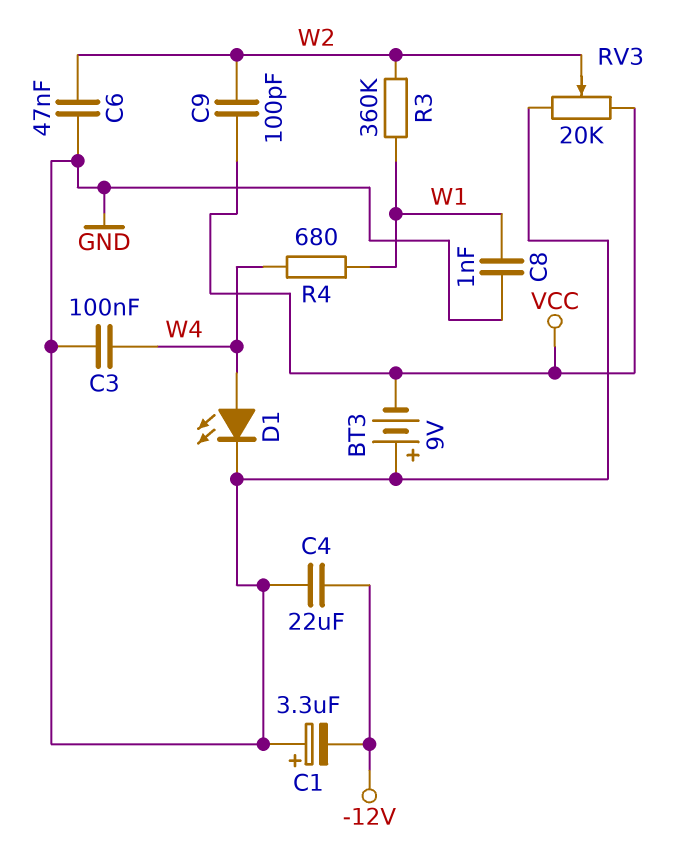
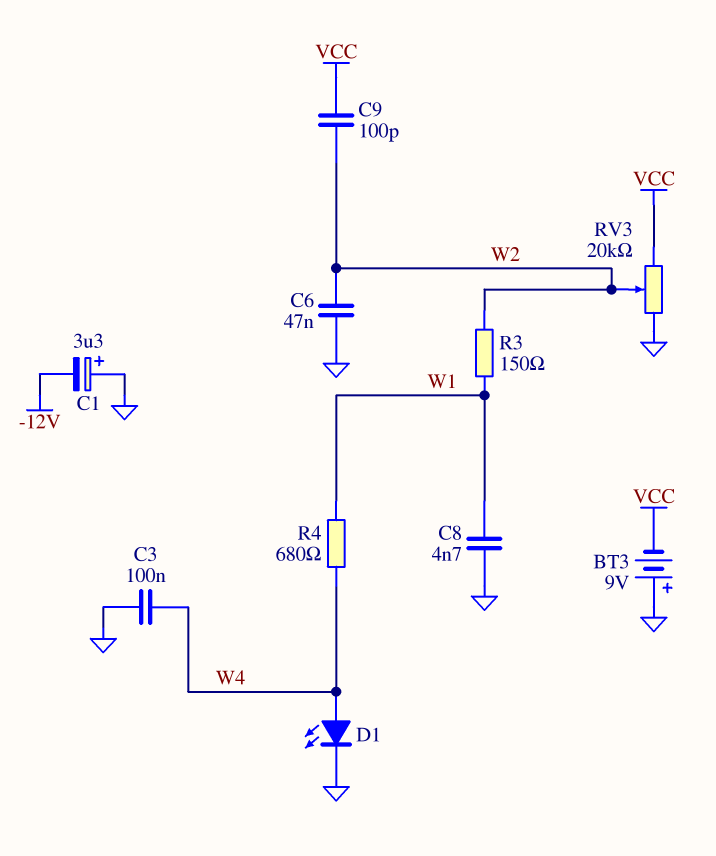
C4: 22uF (-12V, GND) -> none
C8: 1nF (GND, W1) -> 4.7nF (GND, W1)
R3: 360k (W1, W2) -> 150 (W1, W2)

